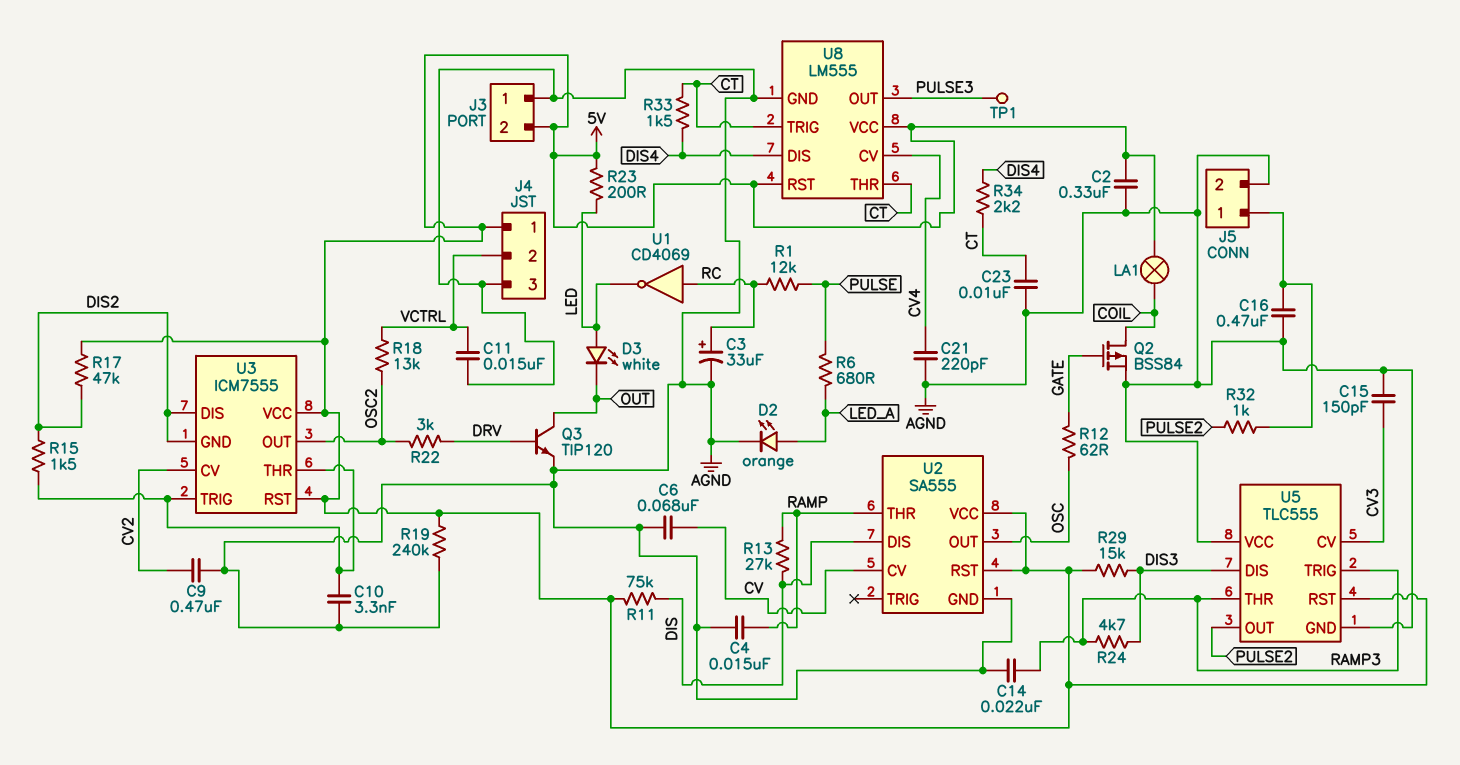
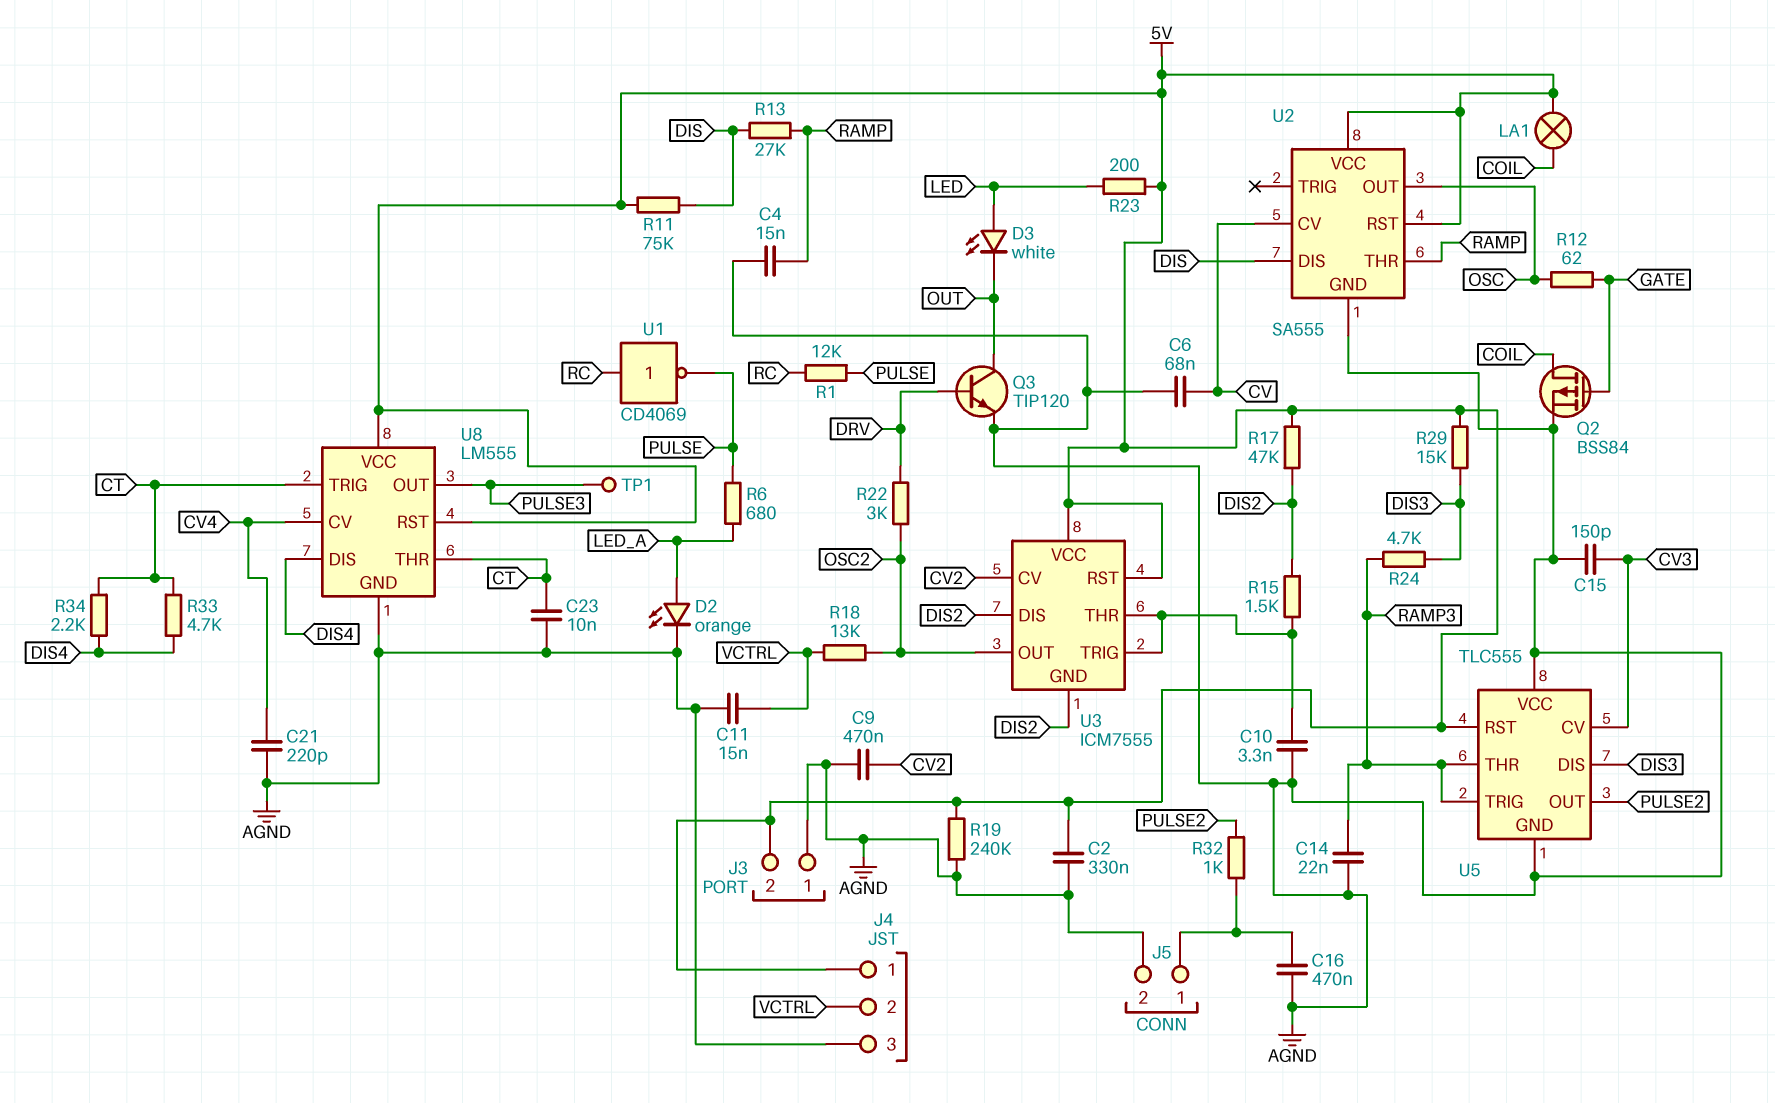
C3: 33uF (plus RC, minus AGND) -> none
R33: 1.5k (CT, DIS4) -> 4.7k (CT, DIS4)
U1: NOT CD4069 (in RC, out LED) -> NOT CD4069 (in RC, out PULSE)

